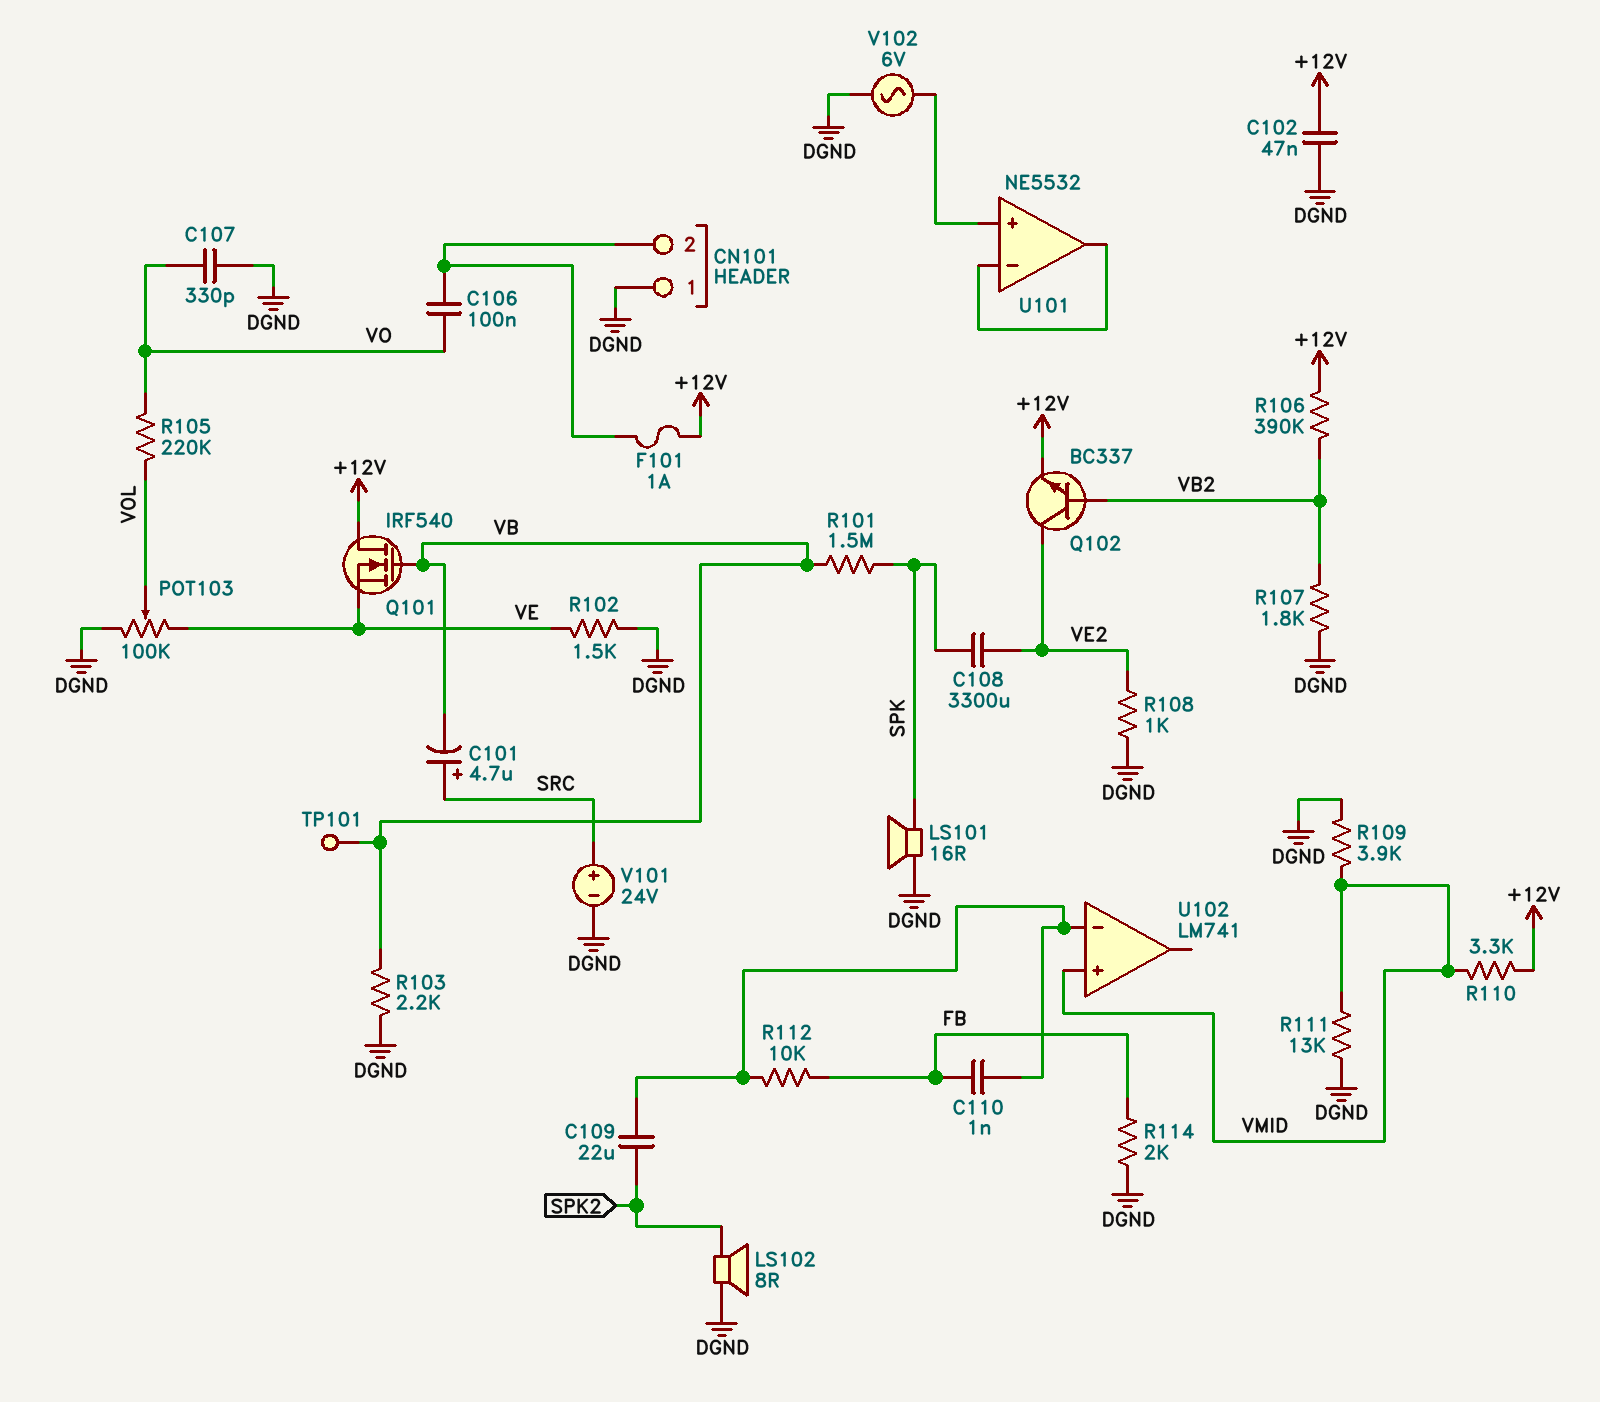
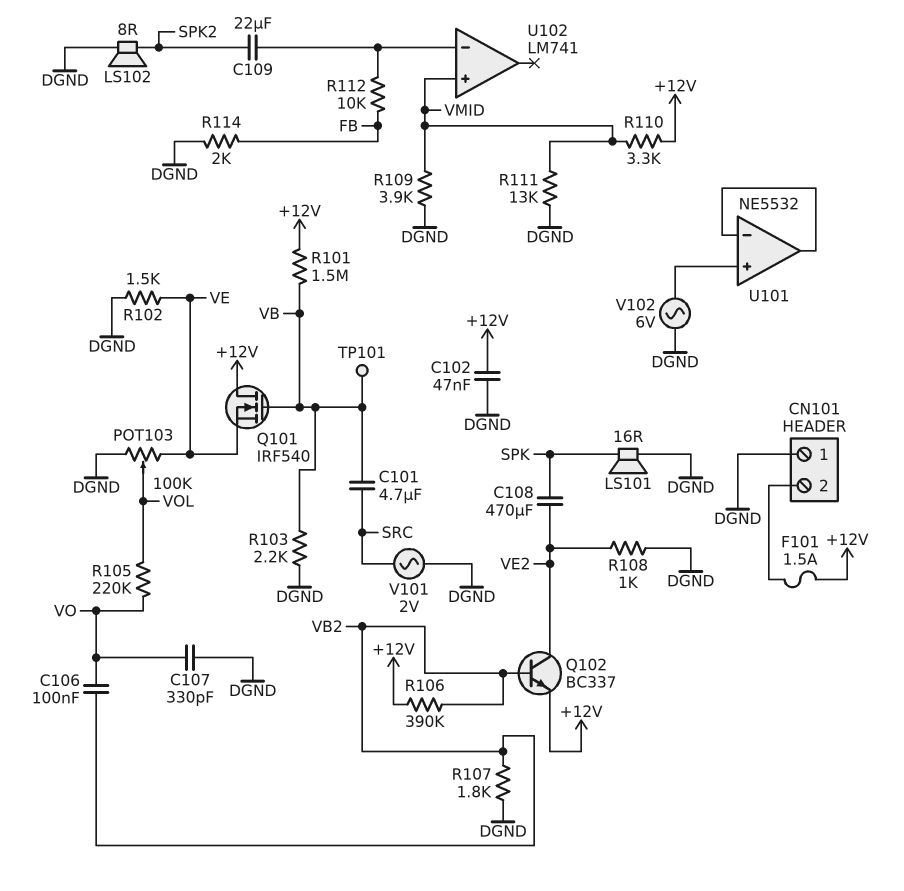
C101: 4.7uF (plus SRC, minus VB) -> 4.7uF (SRC, VB)
C106: 100nF (CN101/2, VO) -> 100nF (VB2, VO)
C108: 3300uF (SPK, VE2) -> 470uF (SPK, VE2)
C110: 1nF (FB, U102/in-) -> none
F101: 1A (+12V, CN101/2) -> 1.5A (+12V, CN101/2)
R101: 1.5M (SPK, VB) -> 1.5M (+12V, VB)
V101: 24V (plus SRC, minus DGND) -> AC 2V (DGND, SRC)

